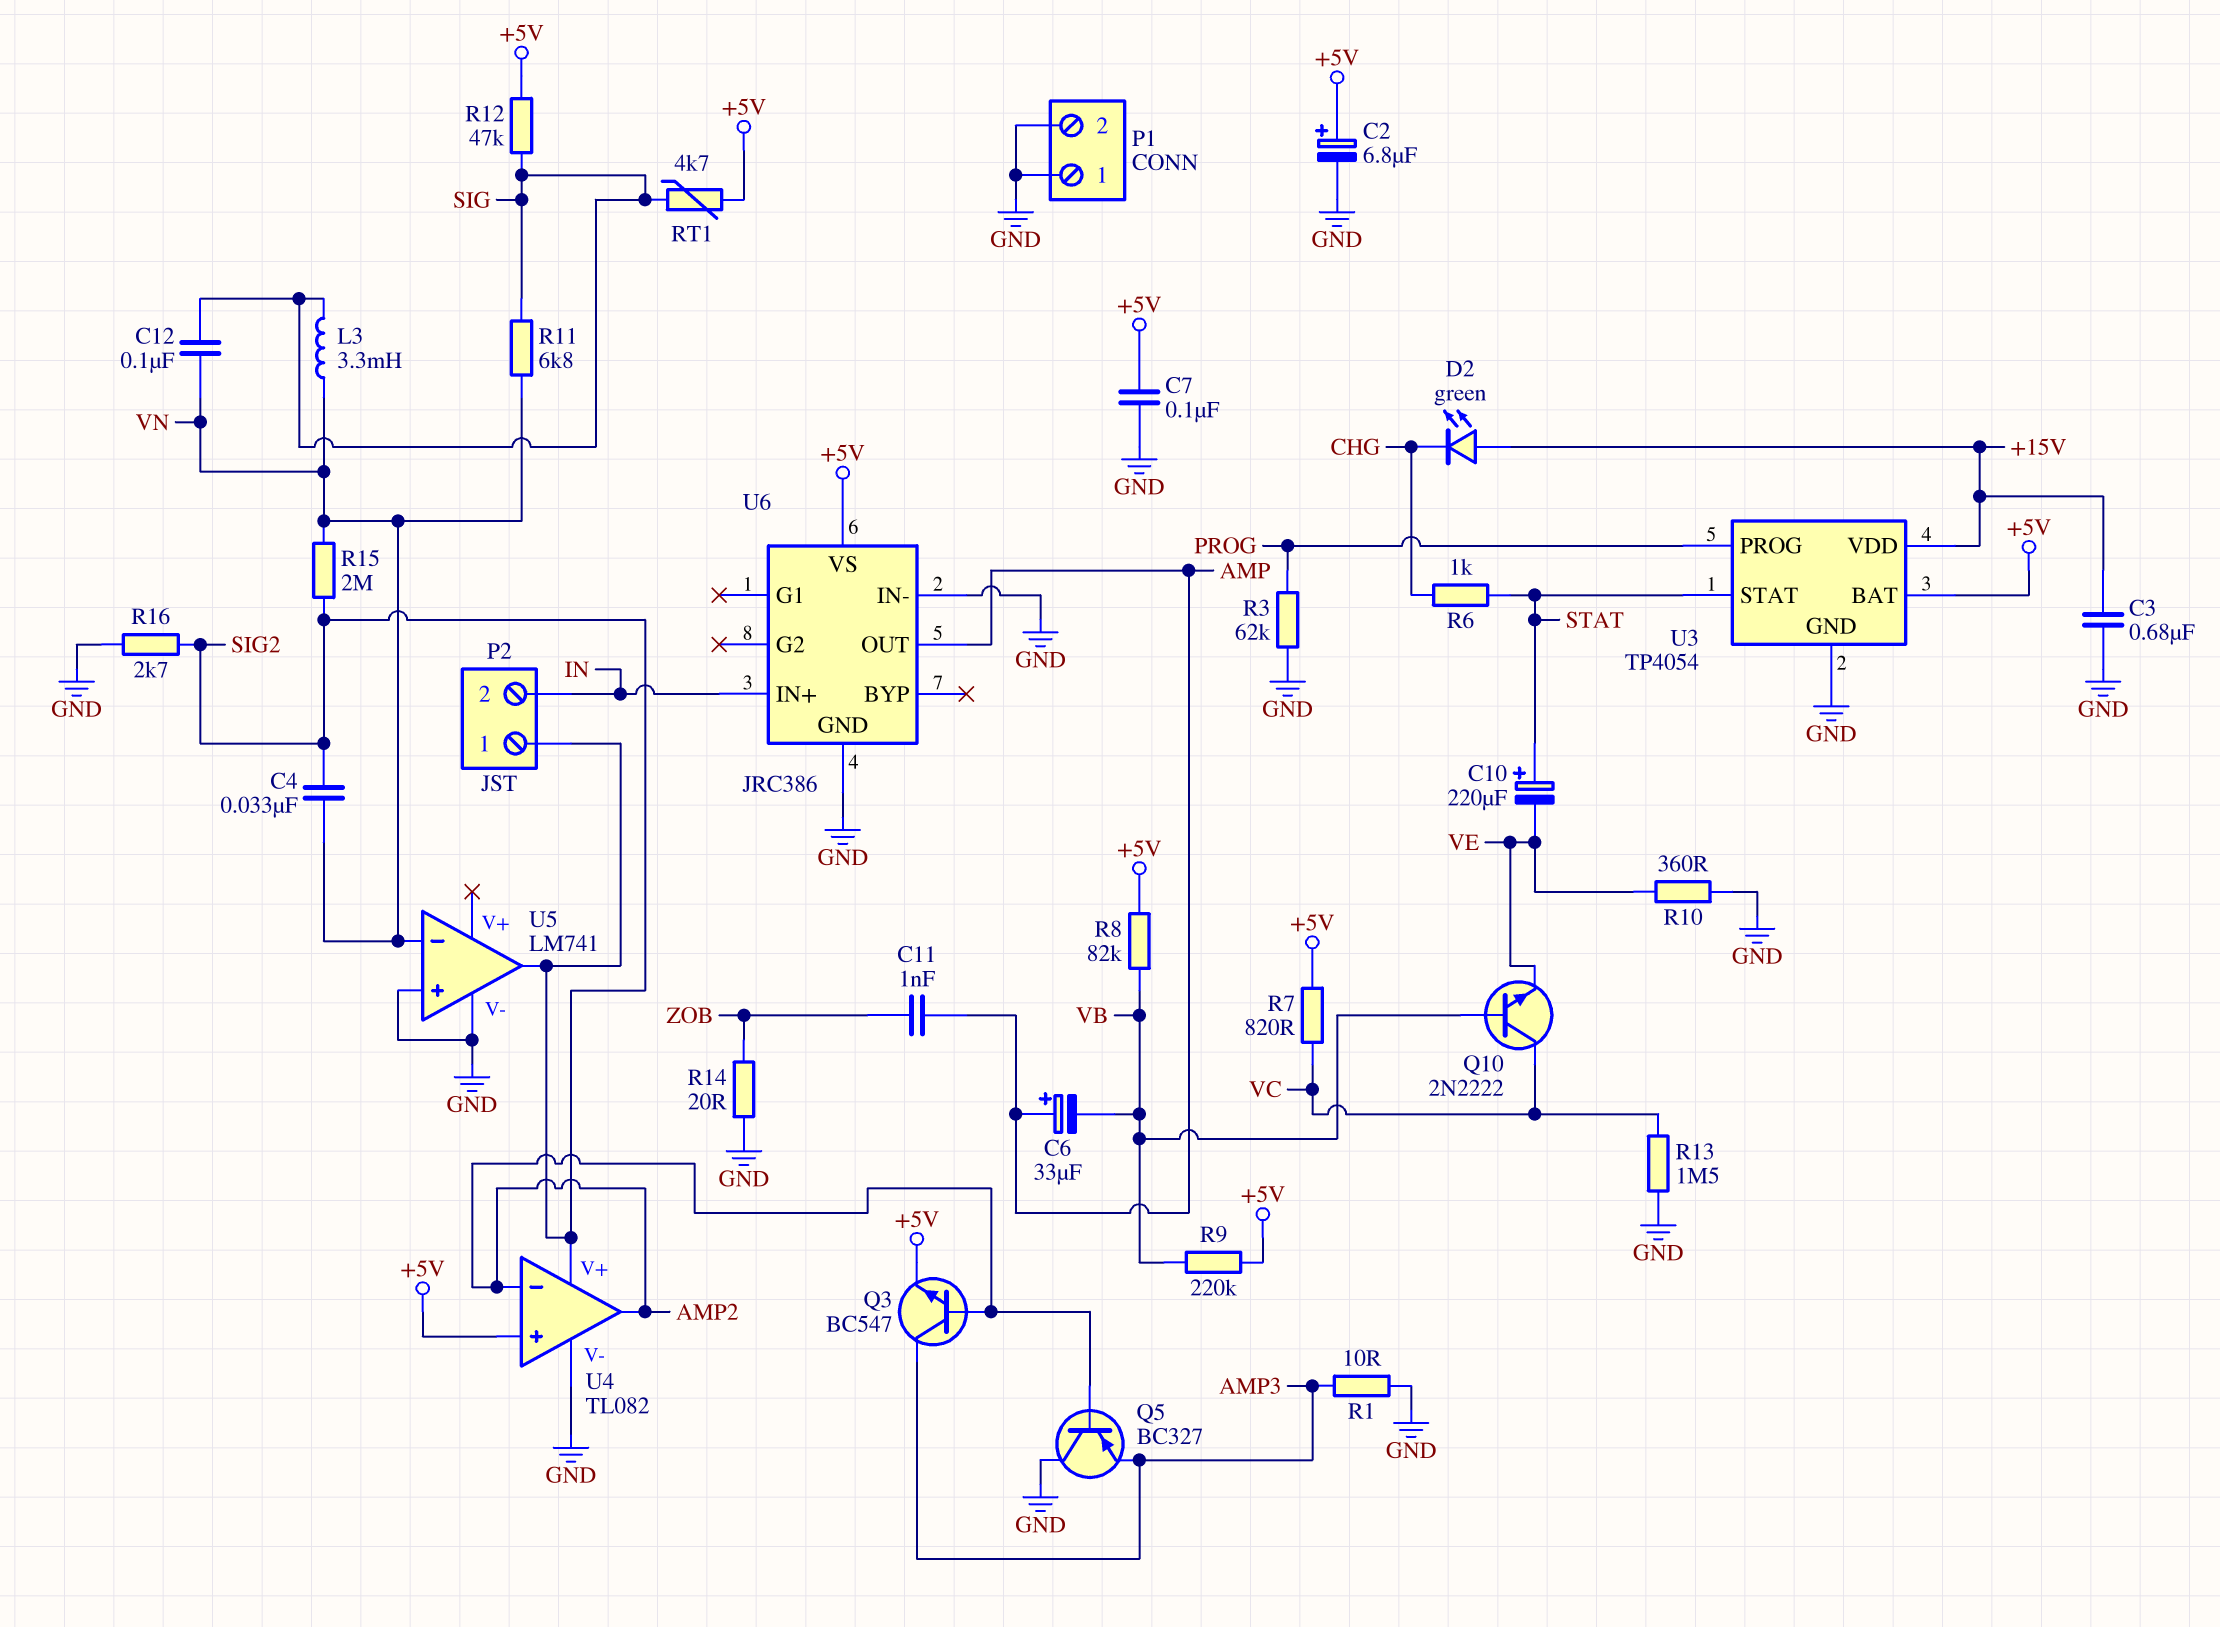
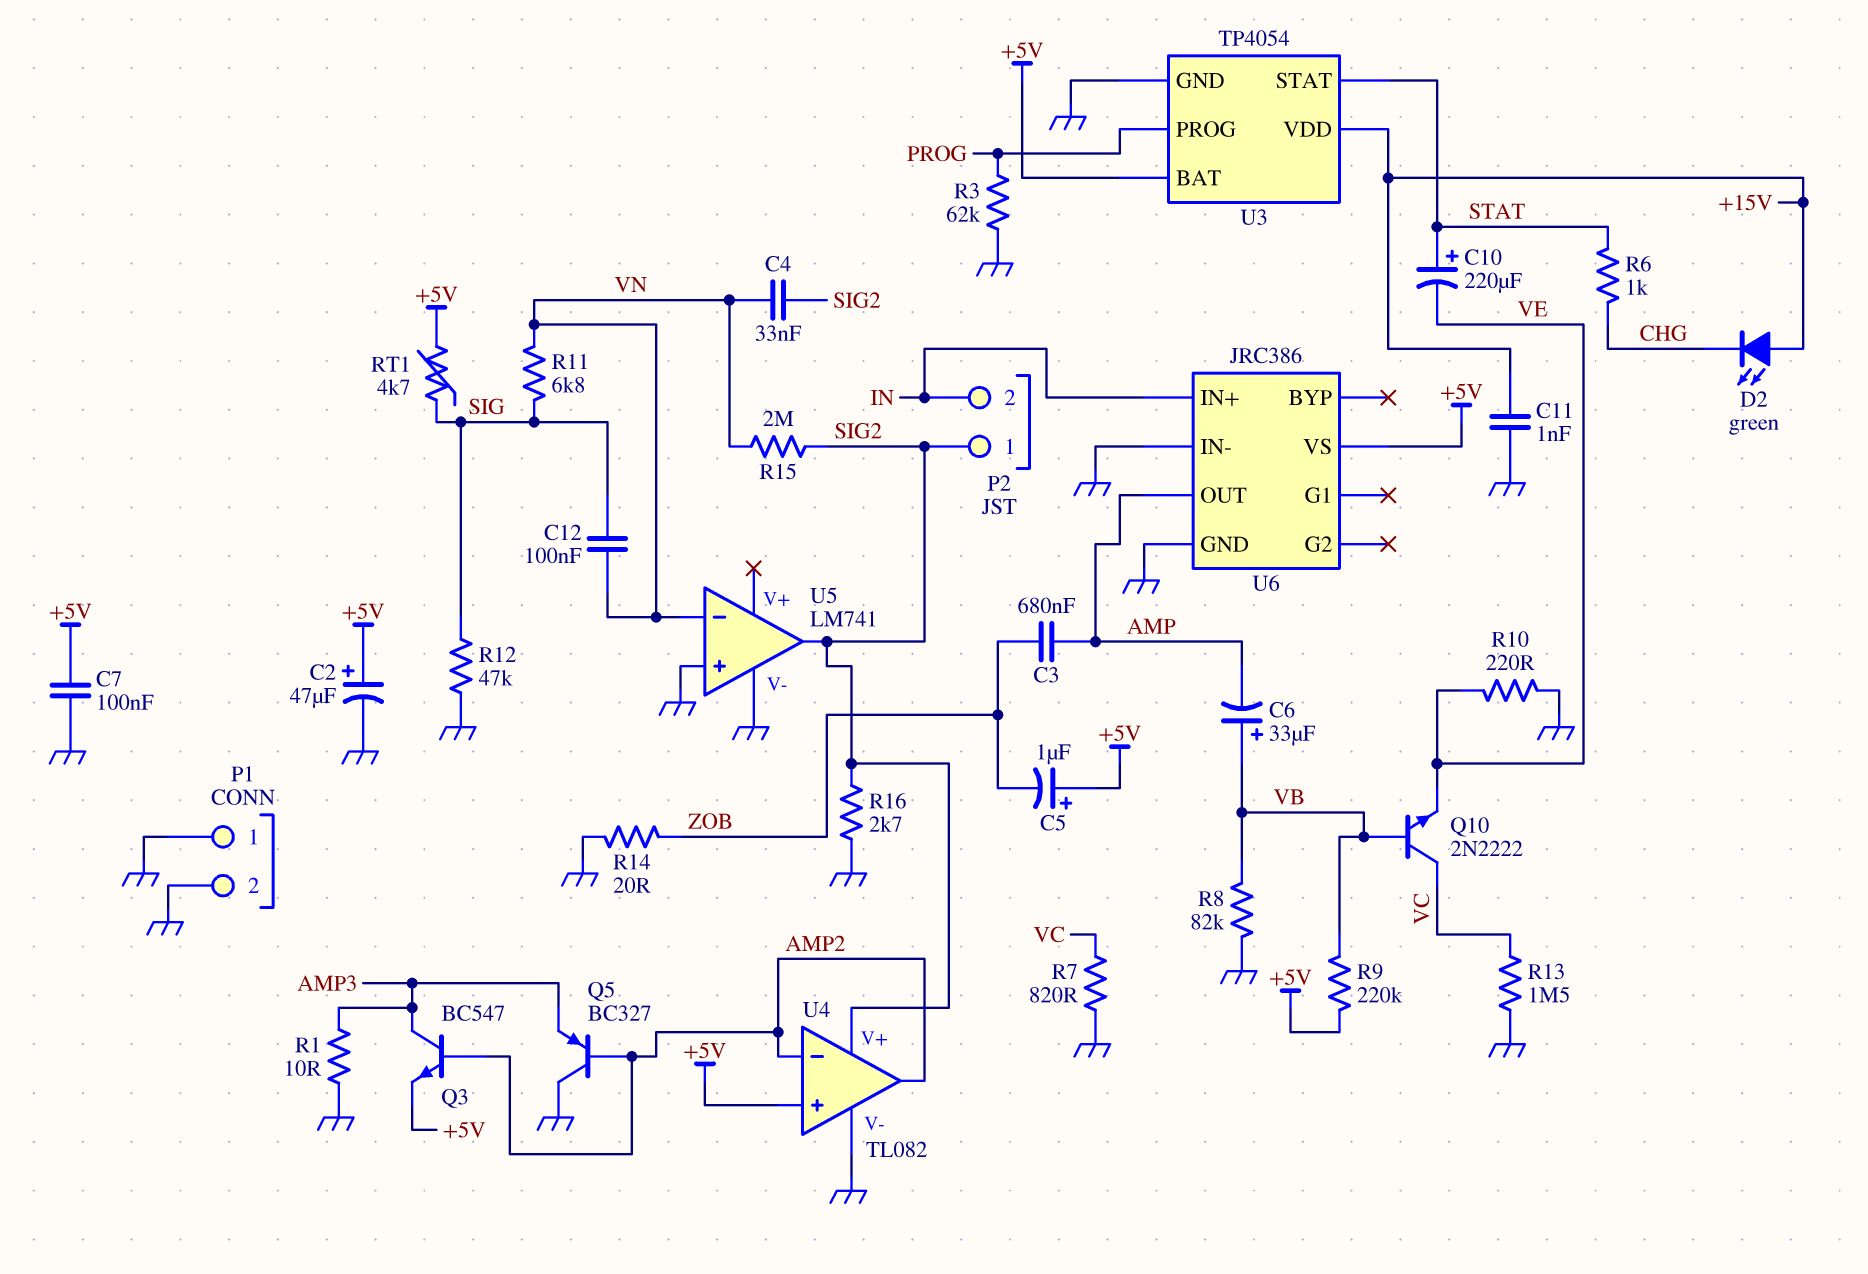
C2: 6.8uF (plus +5V, minus GND) -> 47uF (plus +5V, minus GND)
C3: 680nF (+15V, GND) -> 680nF (AMP, ZOB)
C5: none -> 1uF (plus +5V, minus ZOB)
C6: 33uF (plus AMP, minus VB) -> 33uF (plus VB, minus AMP)
C11: 1nF (AMP, ZOB) -> 1nF (+15V, GND)
L3: 3.3mH (SIG, VN) -> none
R7: 820 (+5V, VC) -> 820 (GND, VC)
R8: 82k (+5V, VB) -> 82k (GND, VB)
R10: 360 (GND, VE) -> 220 (GND, VE)
R12: 47k (+5V, SIG) -> 47k (GND, SIG)

